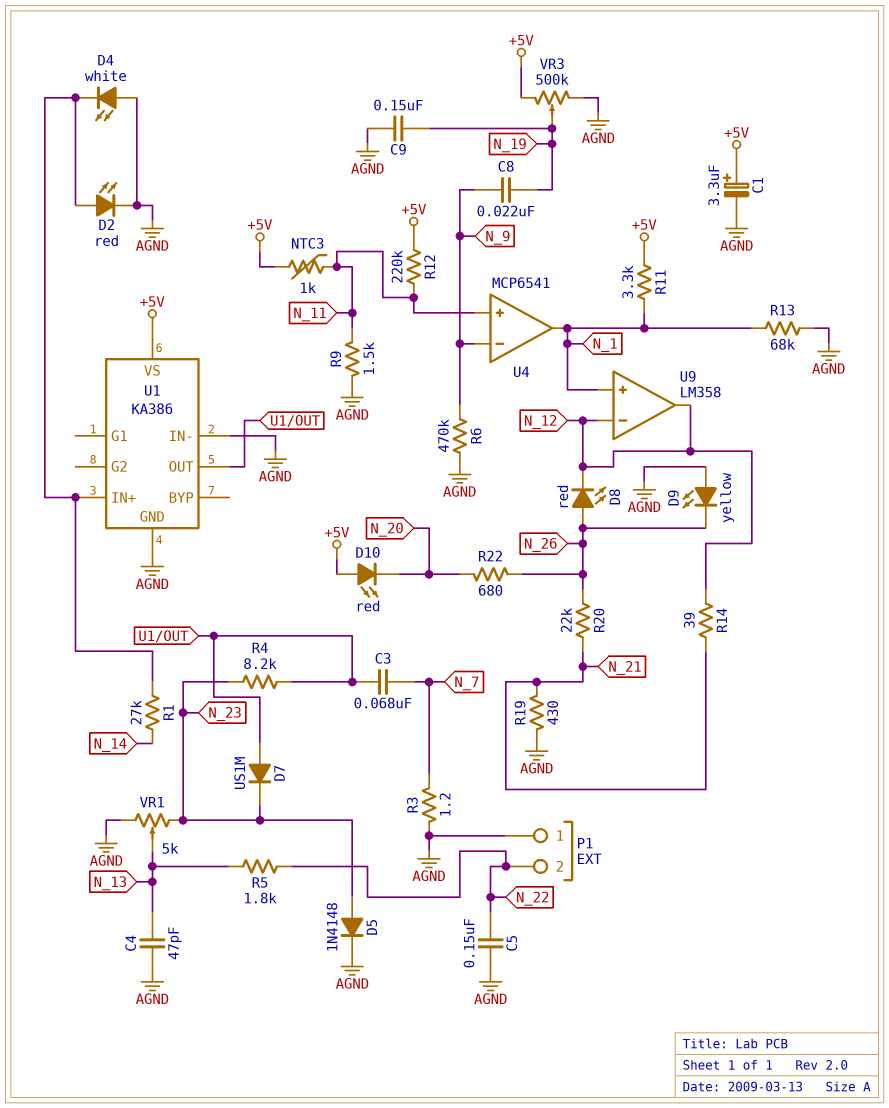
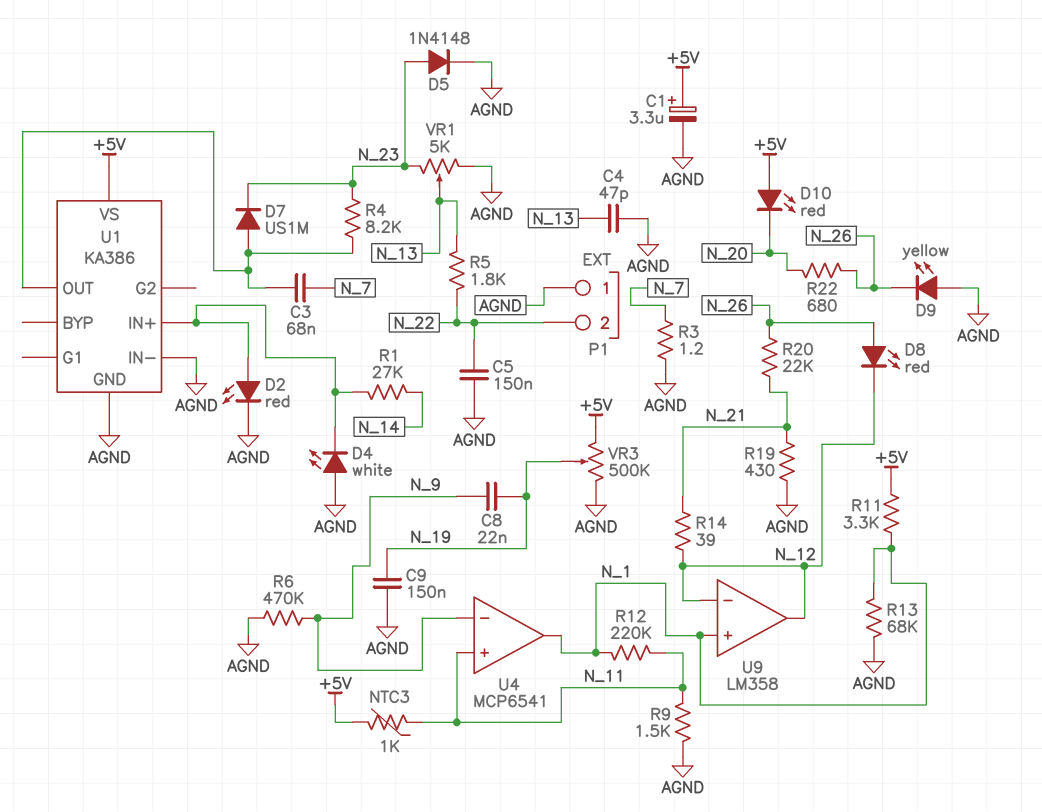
R12: 220k (+5V, N_11) -> 220k (N_1, N_11)

